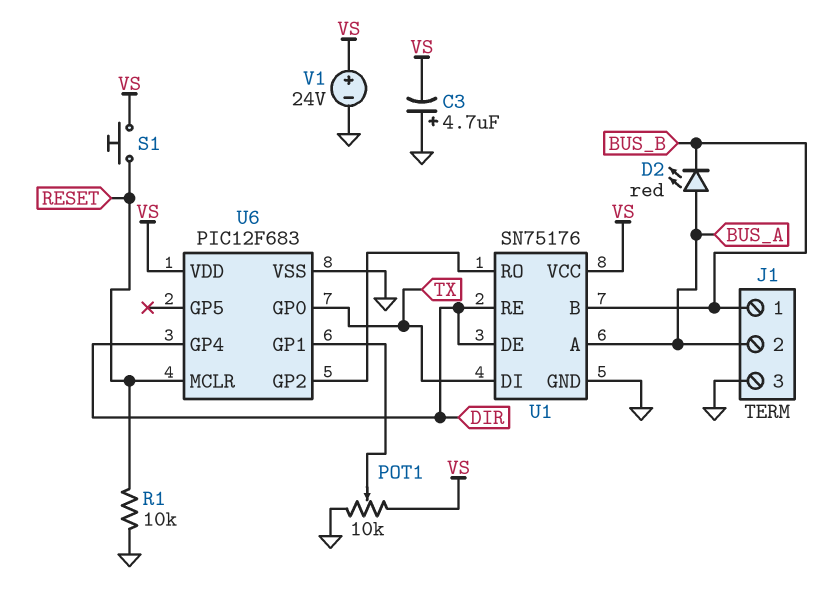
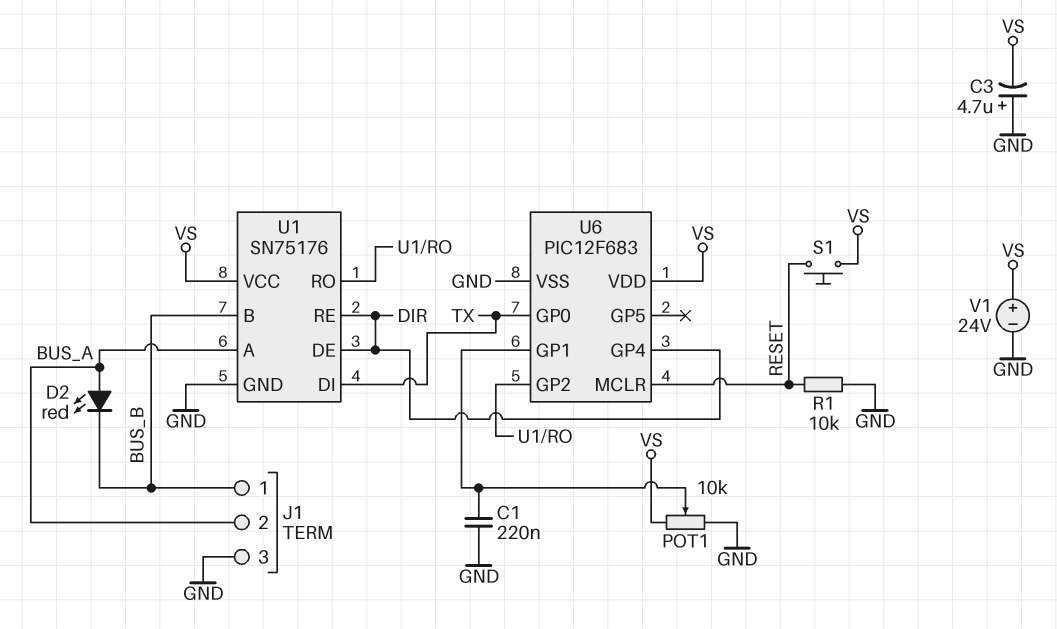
C1: none -> 220nF (GND, U6/GP1)

